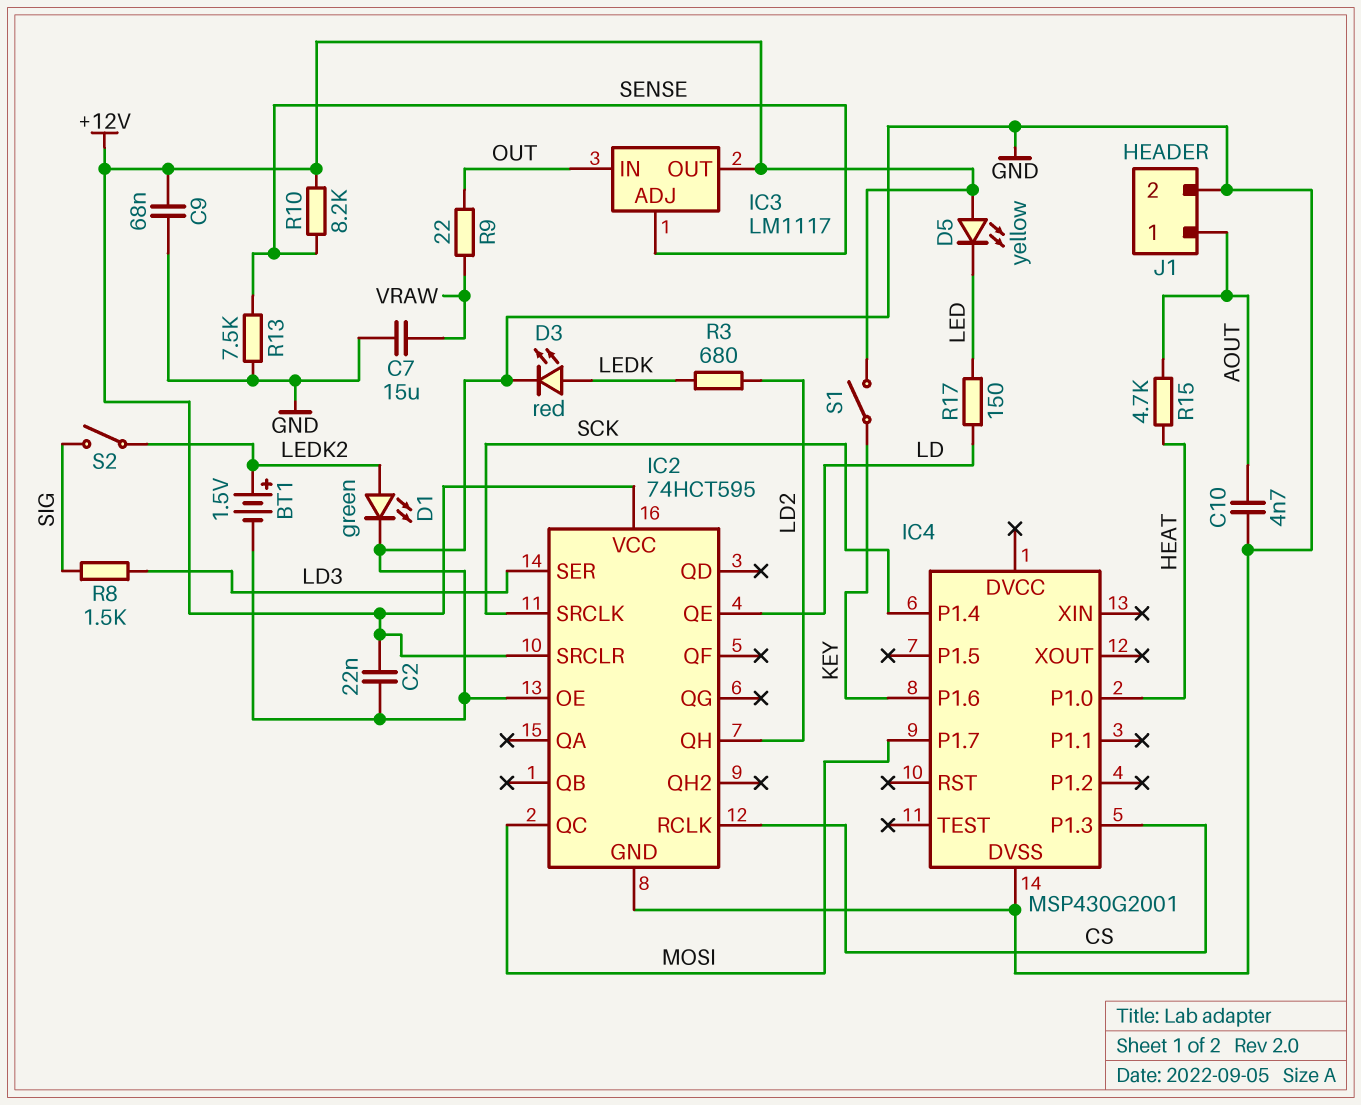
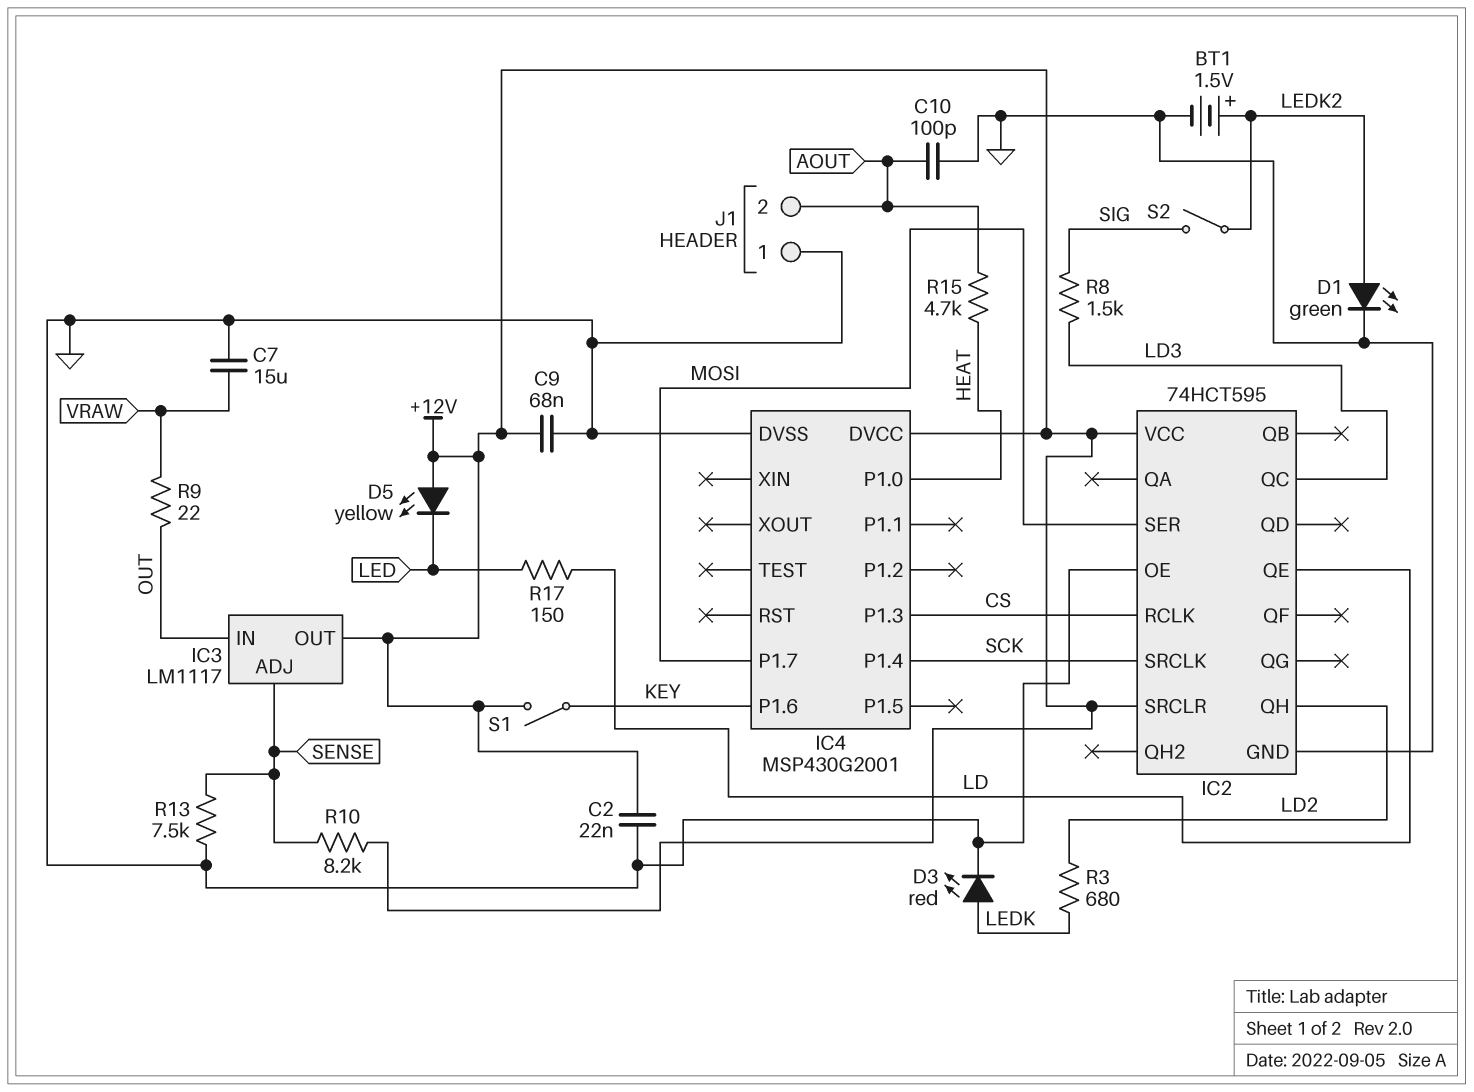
C10: 4.7nF (AOUT, GND) -> 100pF (AOUT, GND)
IC2 pin QC: MOSI -> LD3
IC2 pin SER: LD3 -> MOSI
IC4 pin DVCC: none -> +12V
J1 pin 1: AOUT -> GND
J1 pin 2: GND -> AOUT

